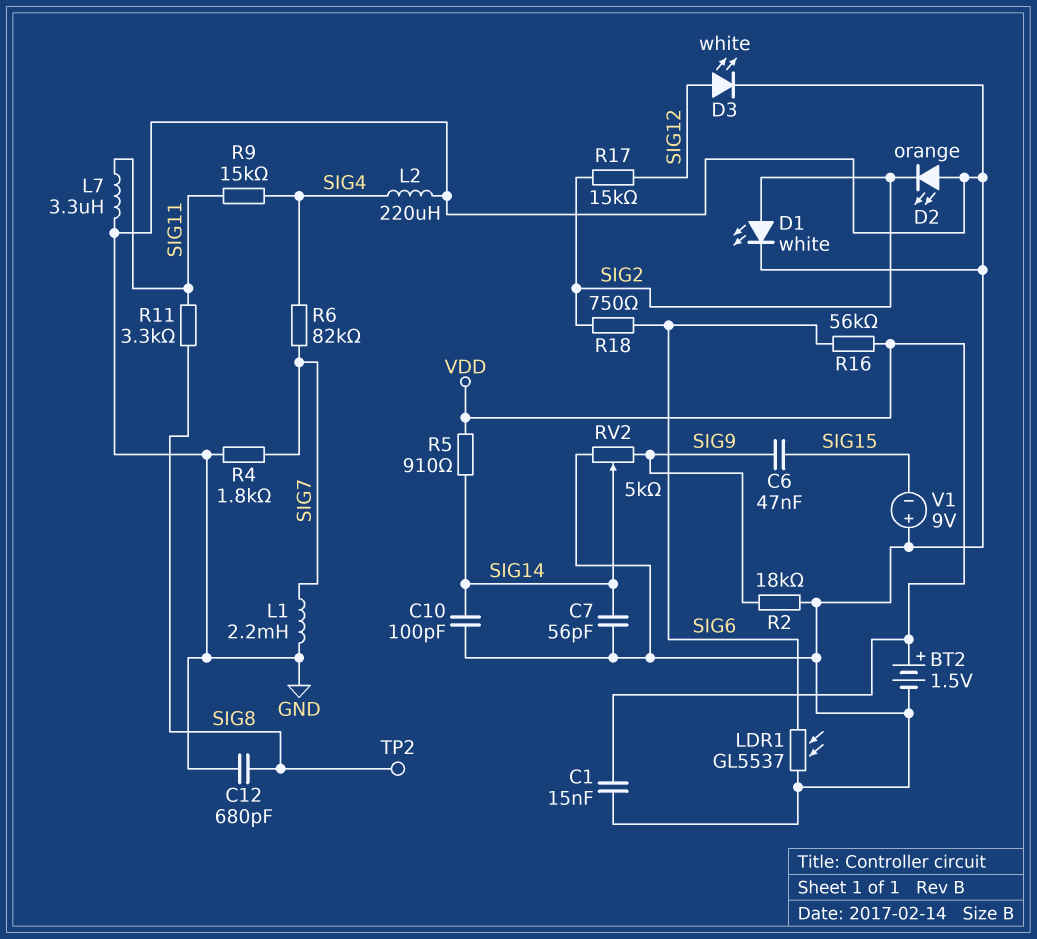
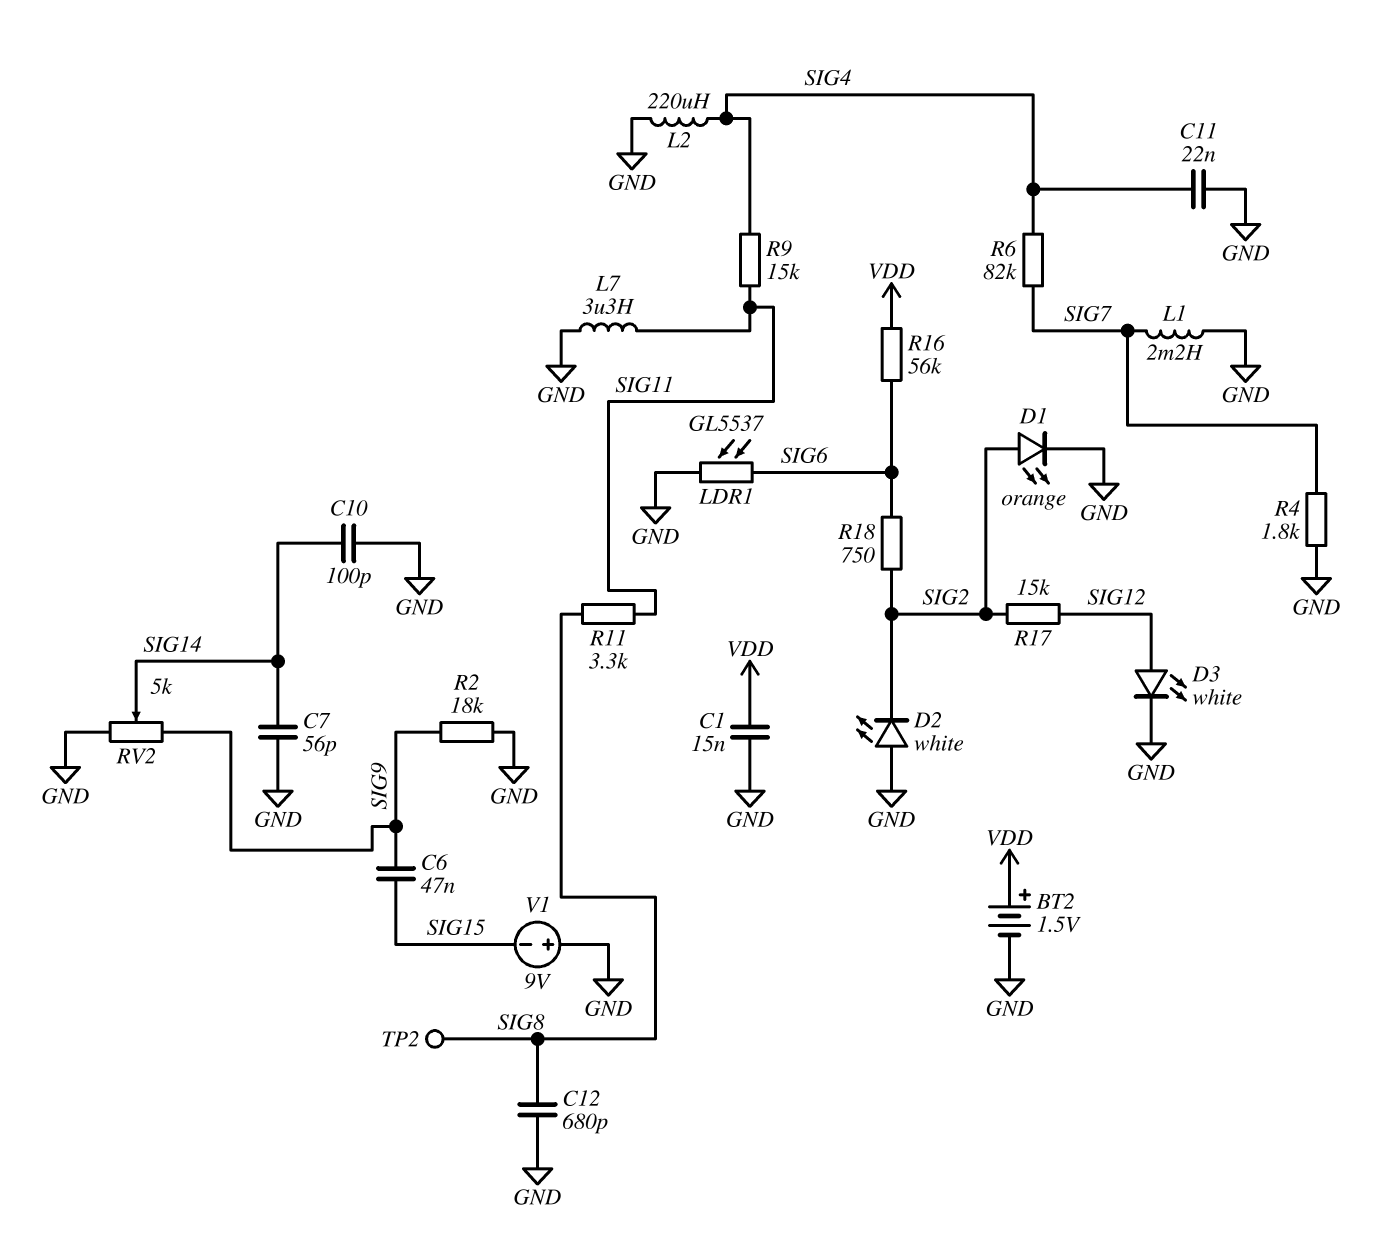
C11: none -> 22nF (GND, SIG4)
D1: LED white (A SIG2, K GND) -> LED orange (A SIG2, K GND)
D2: LED orange (A GND, K SIG2) -> LED white (A GND, K SIG2)
R5: 910 (SIG14, VDD) -> none

